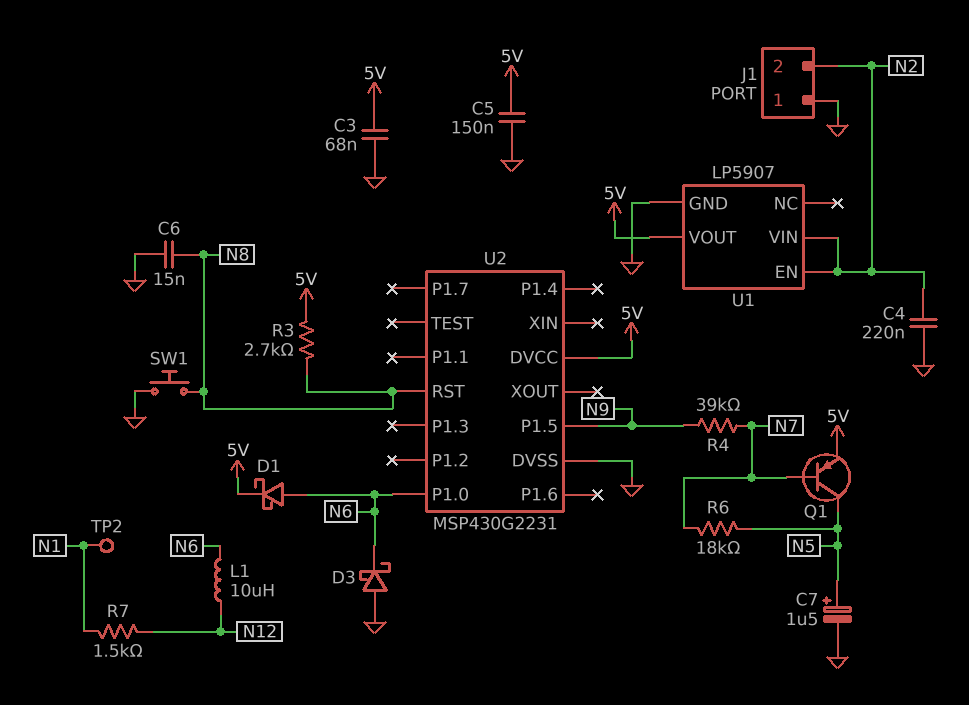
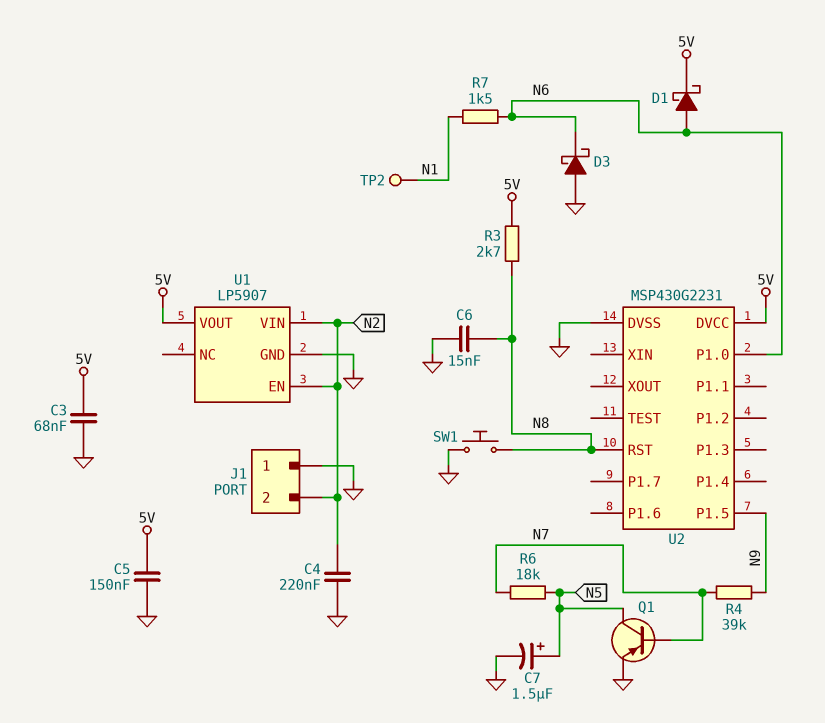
L1: 10uH (N6, N12) -> none
Q1: PNP (B N7, C N5, E 5V) -> PNP (B N7, C N5, E GND)
R7: 1.5k (N1, N12) -> 1.5k (N1, N6)

